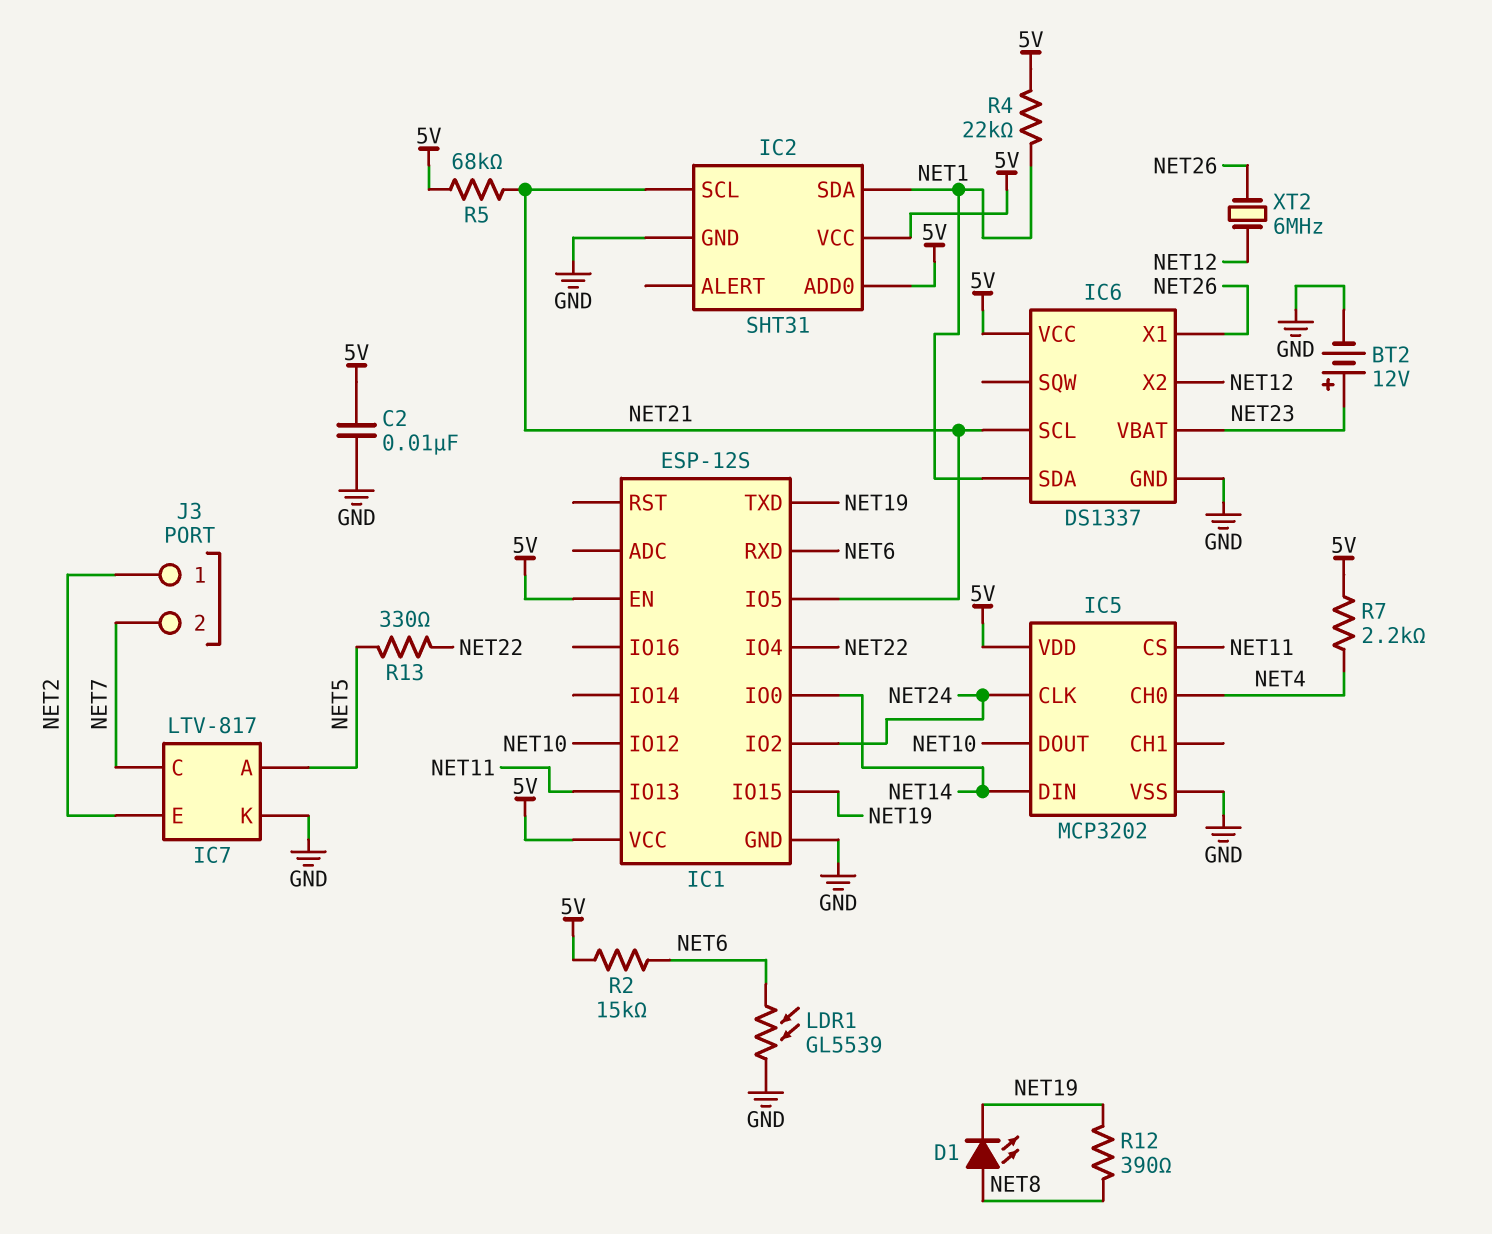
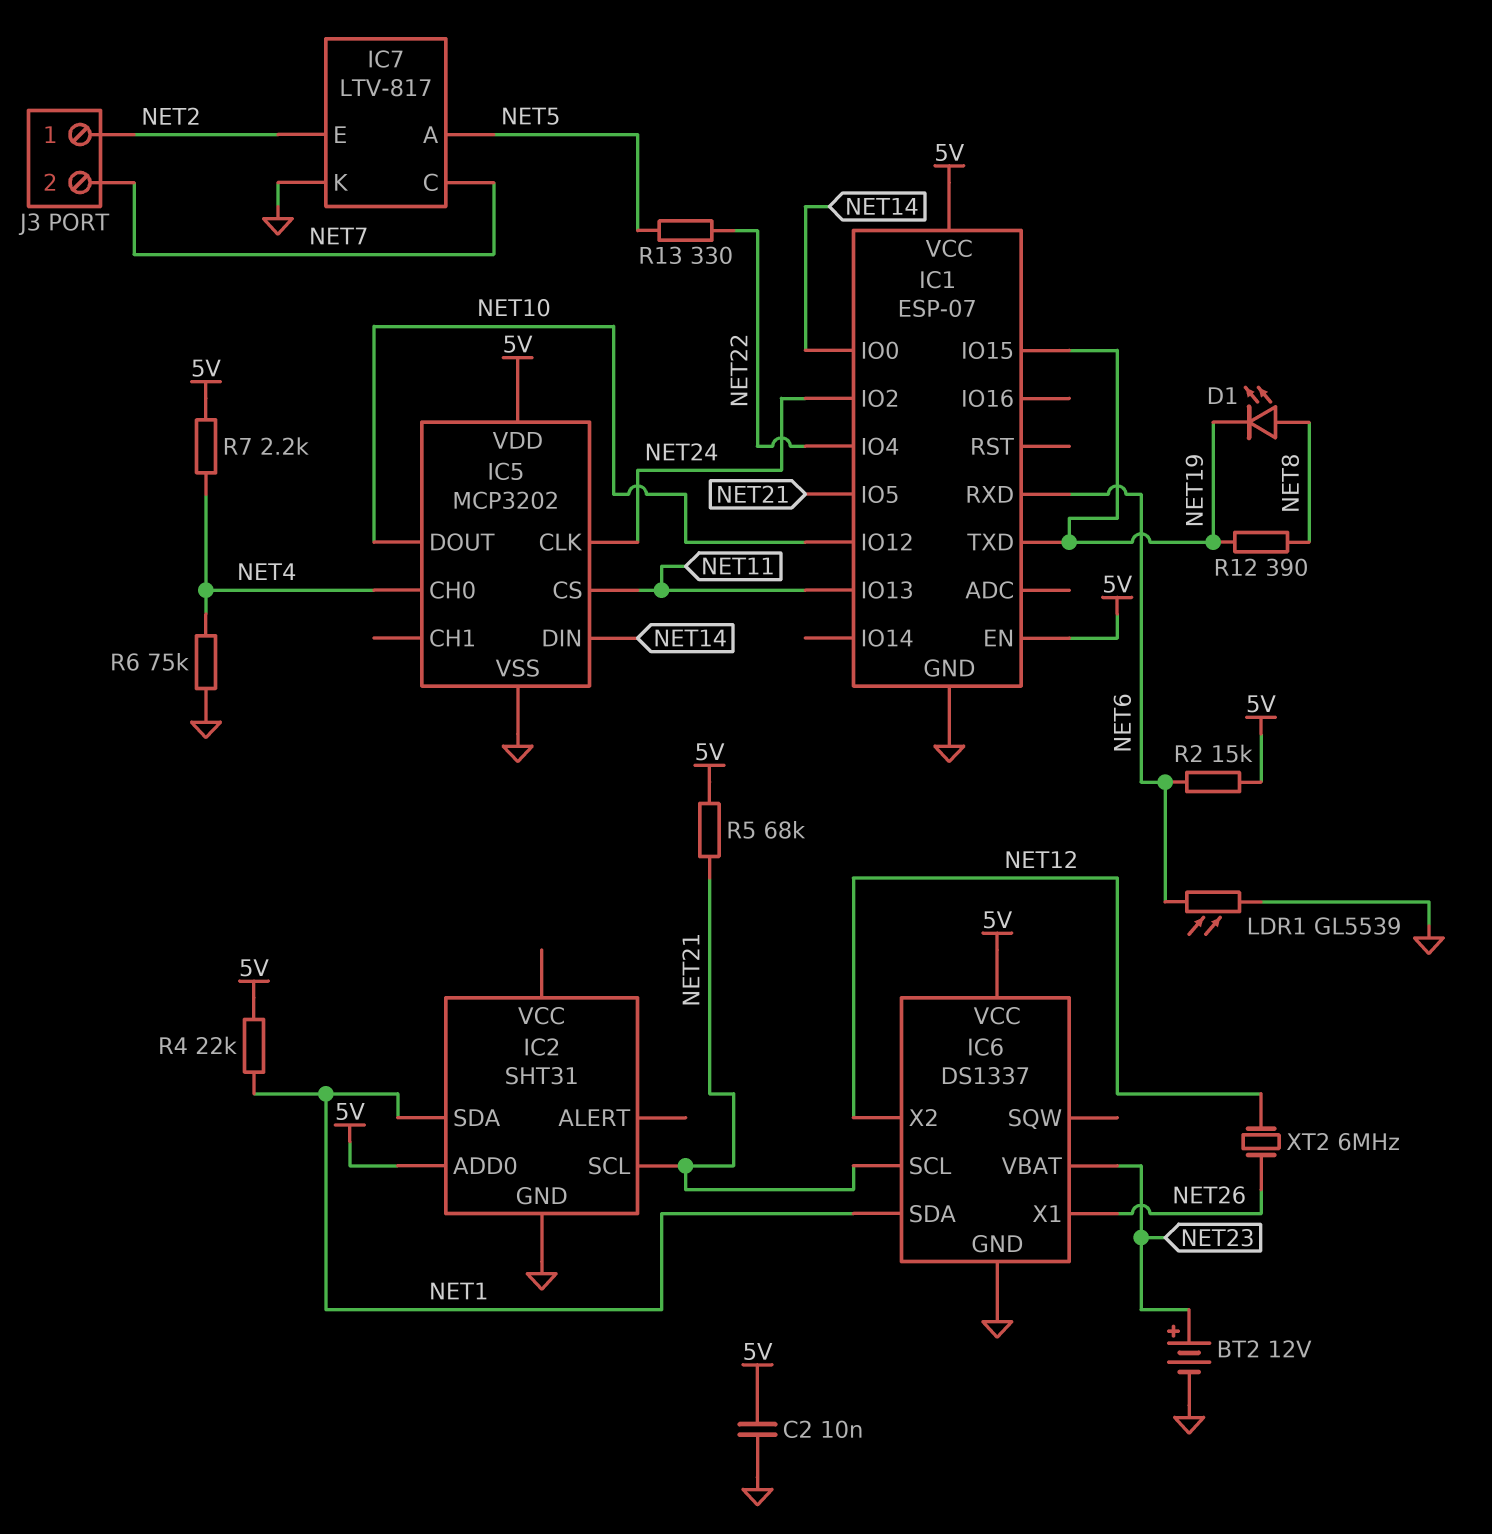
IC1: ESP-12S -> ESP-07
IC2 pin VCC: 5V -> none
R6: none -> 75k (GND, NET4)

